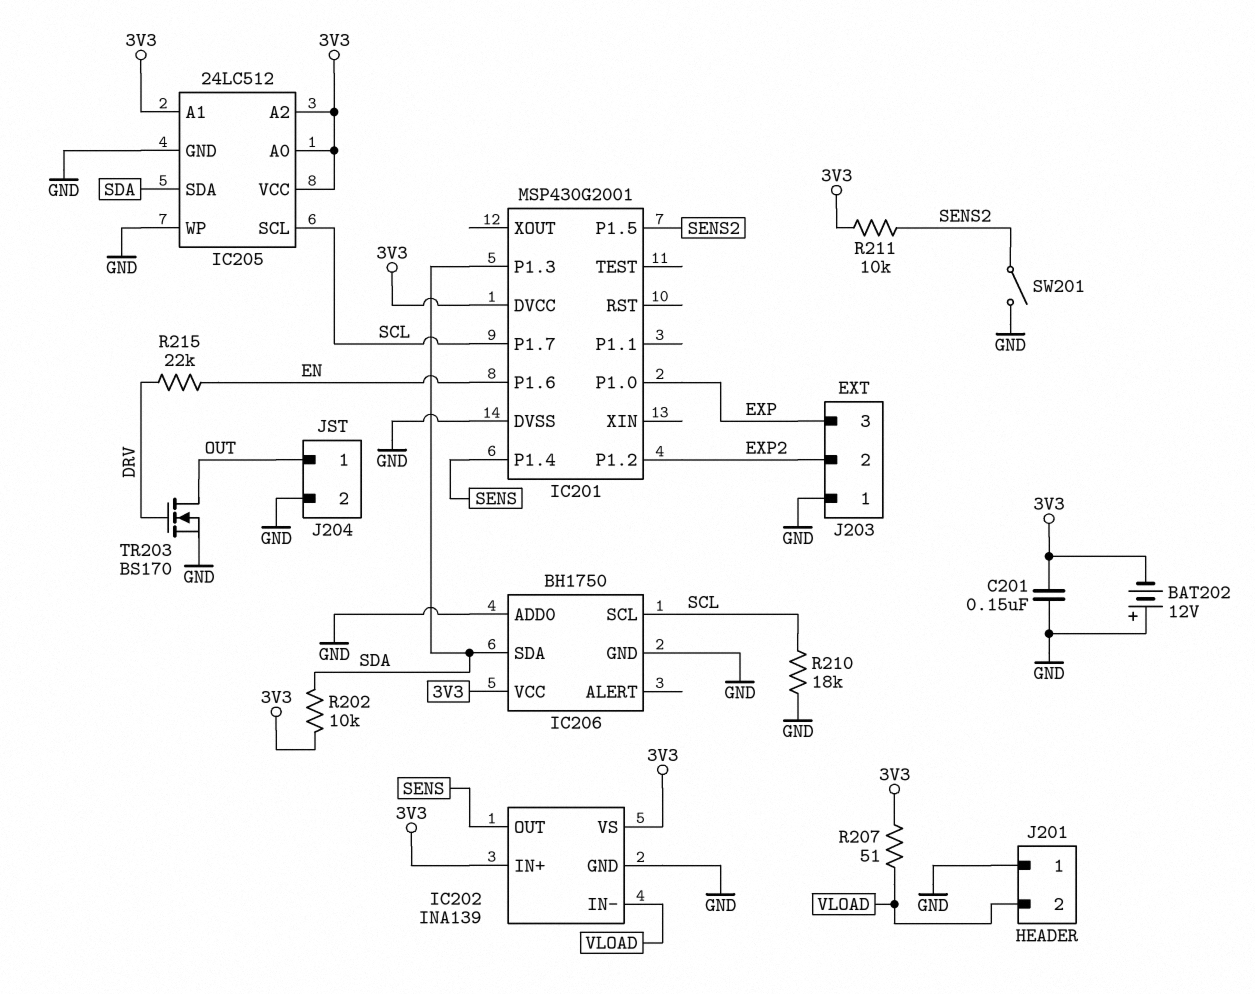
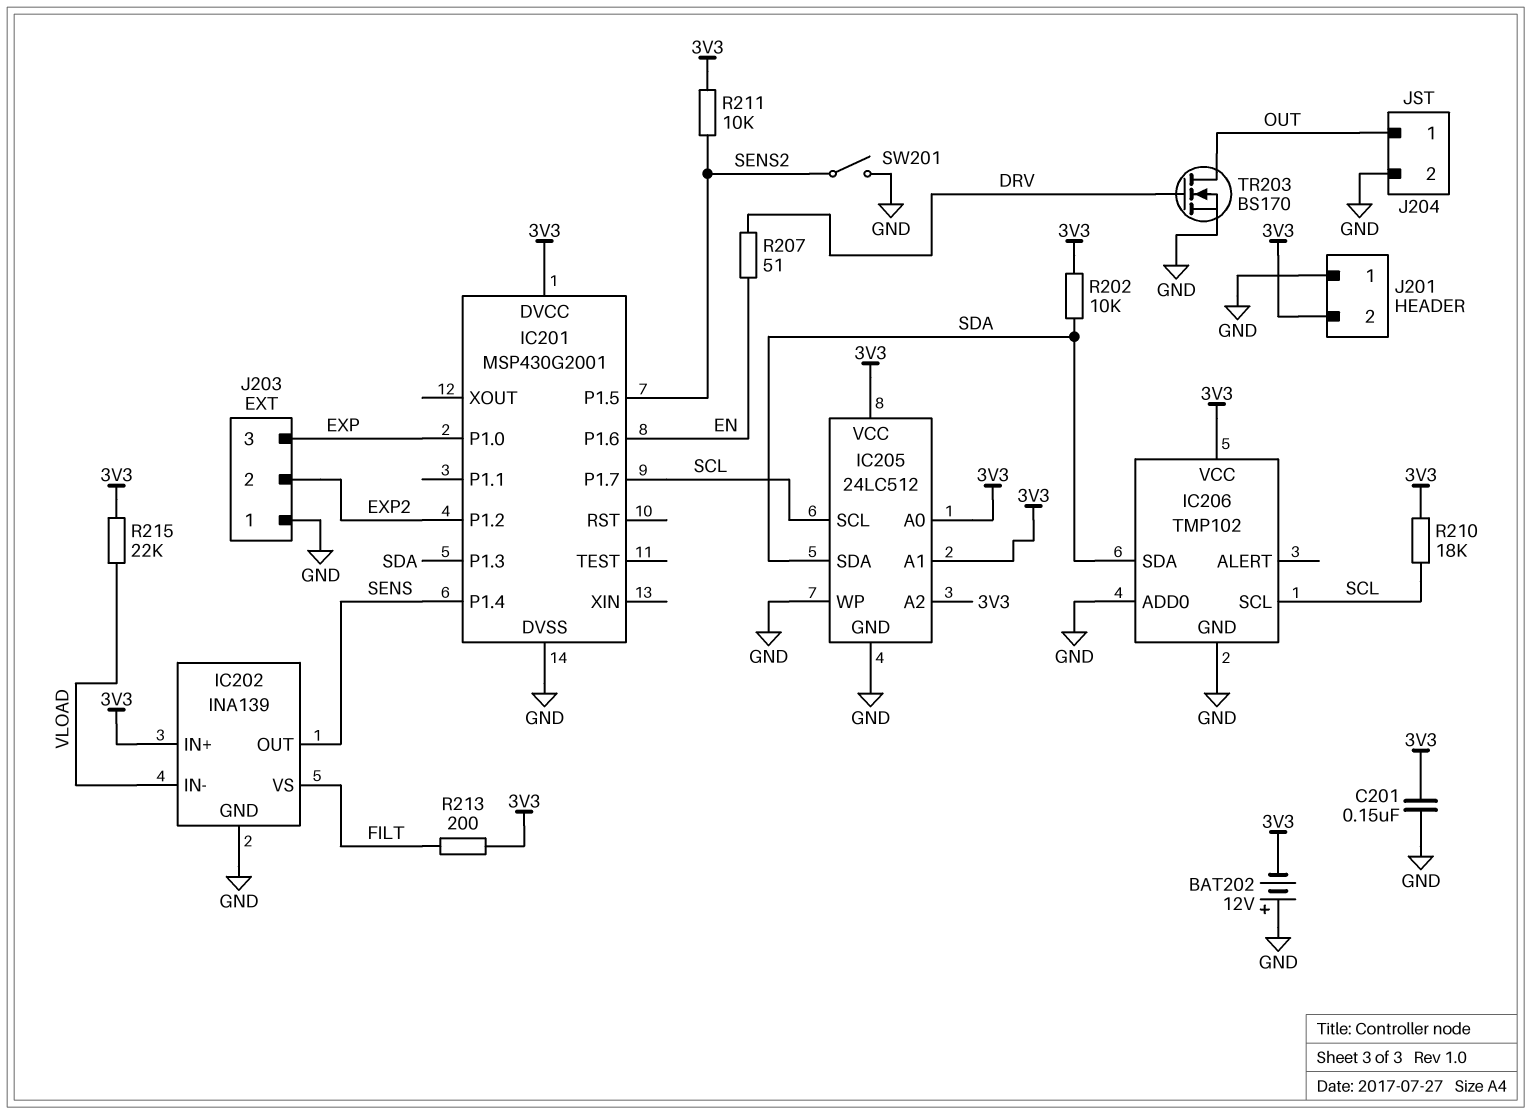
IC202 pin VS: 3V3 -> FILT
IC206: BH1750 -> TMP102
J201 pin 2: VLOAD -> 3V3
R207: 51 (3V3, VLOAD) -> 51 (DRV, EN)
R210: 18k (GND, SCL) -> 18k (3V3, SCL)
R213: none -> 200 (3V3, FILT)
R215: 22k (DRV, EN) -> 22k (3V3, VLOAD)

